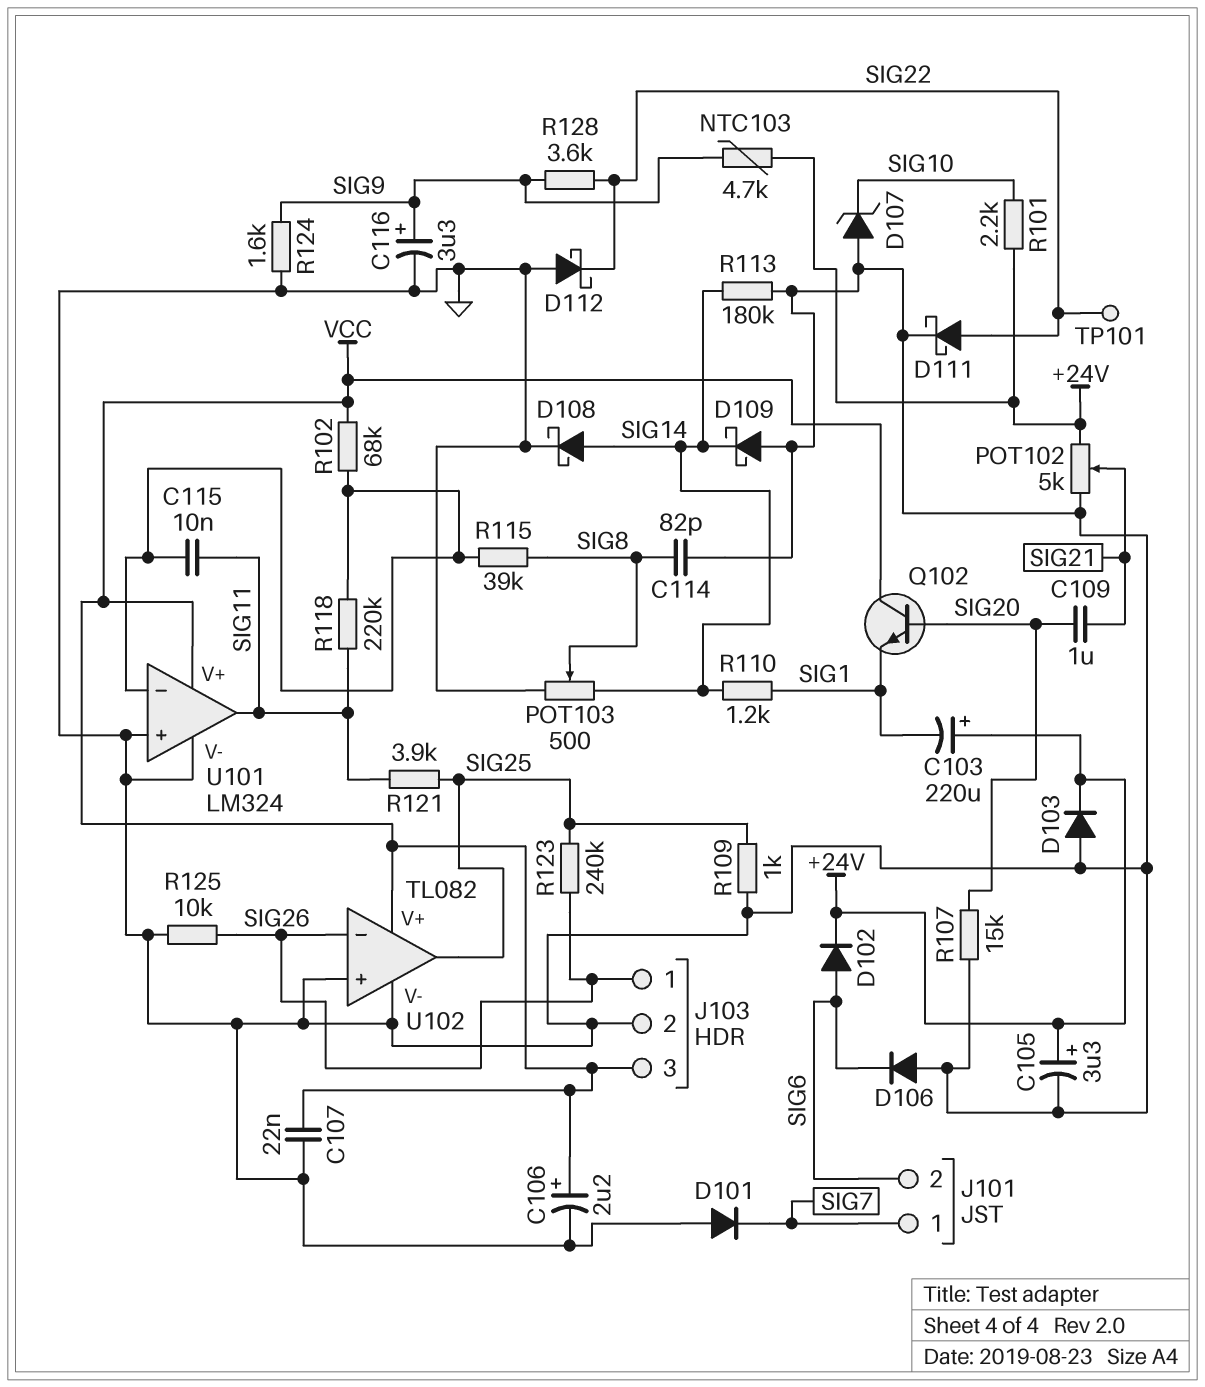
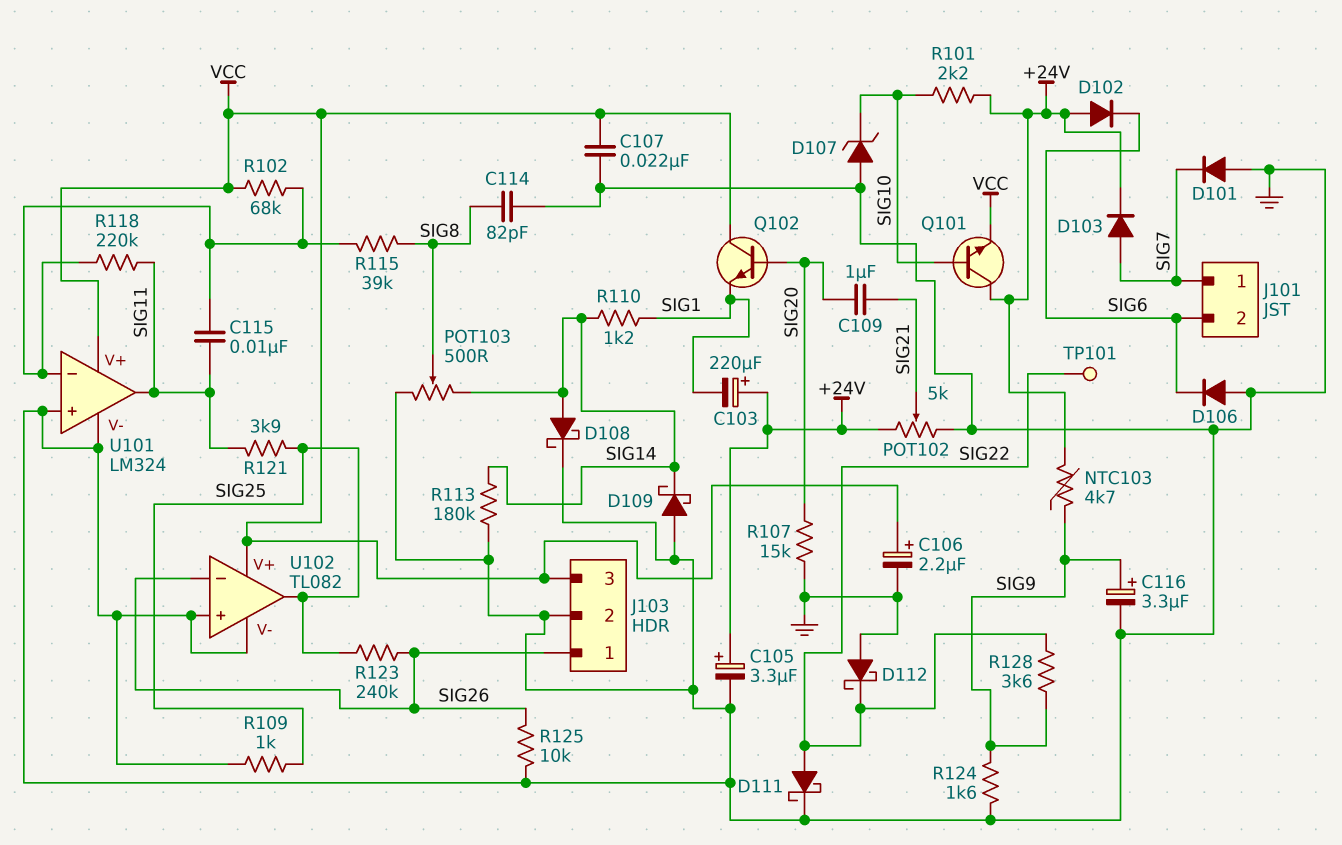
D102: diode (A SIG6, K +24V) -> diode (A +24V, K SIG6)
D103: diode (A GND, K +24V) -> diode (A SIG7, K +24V)
Q101: none -> NPN (B SIG10, C +24V, E VCC)

